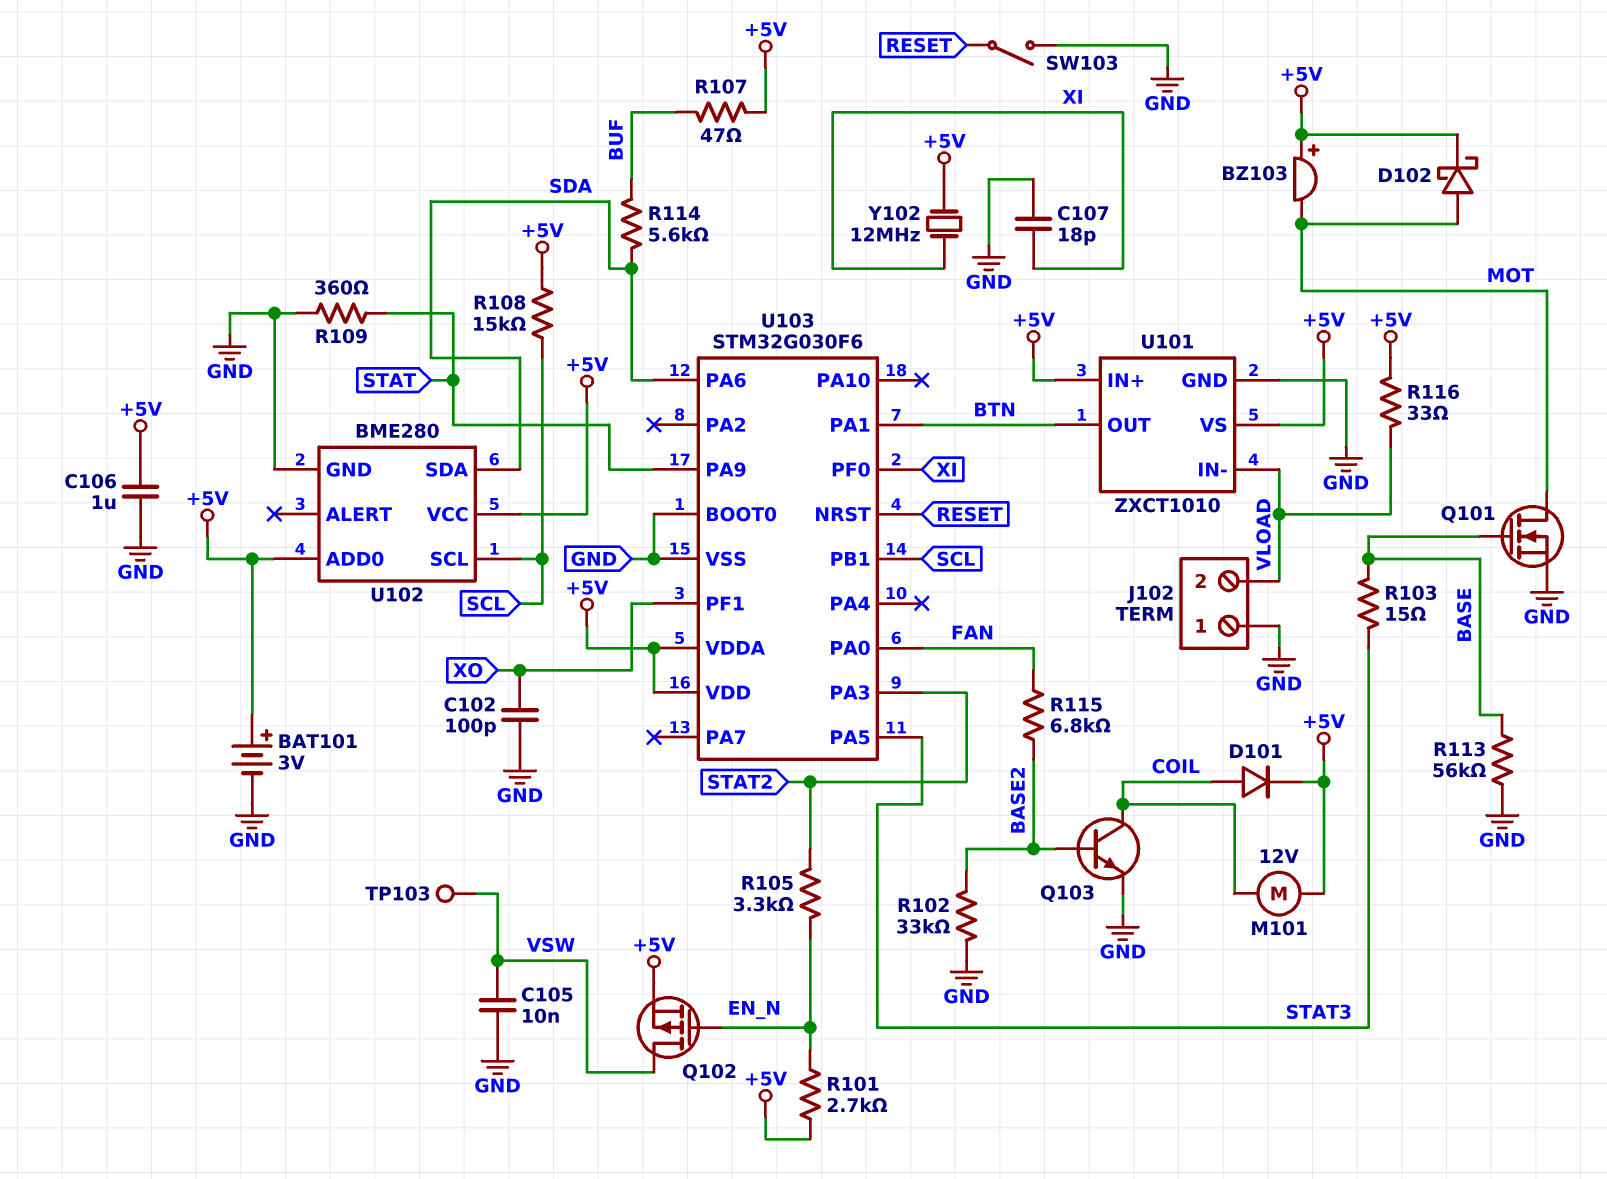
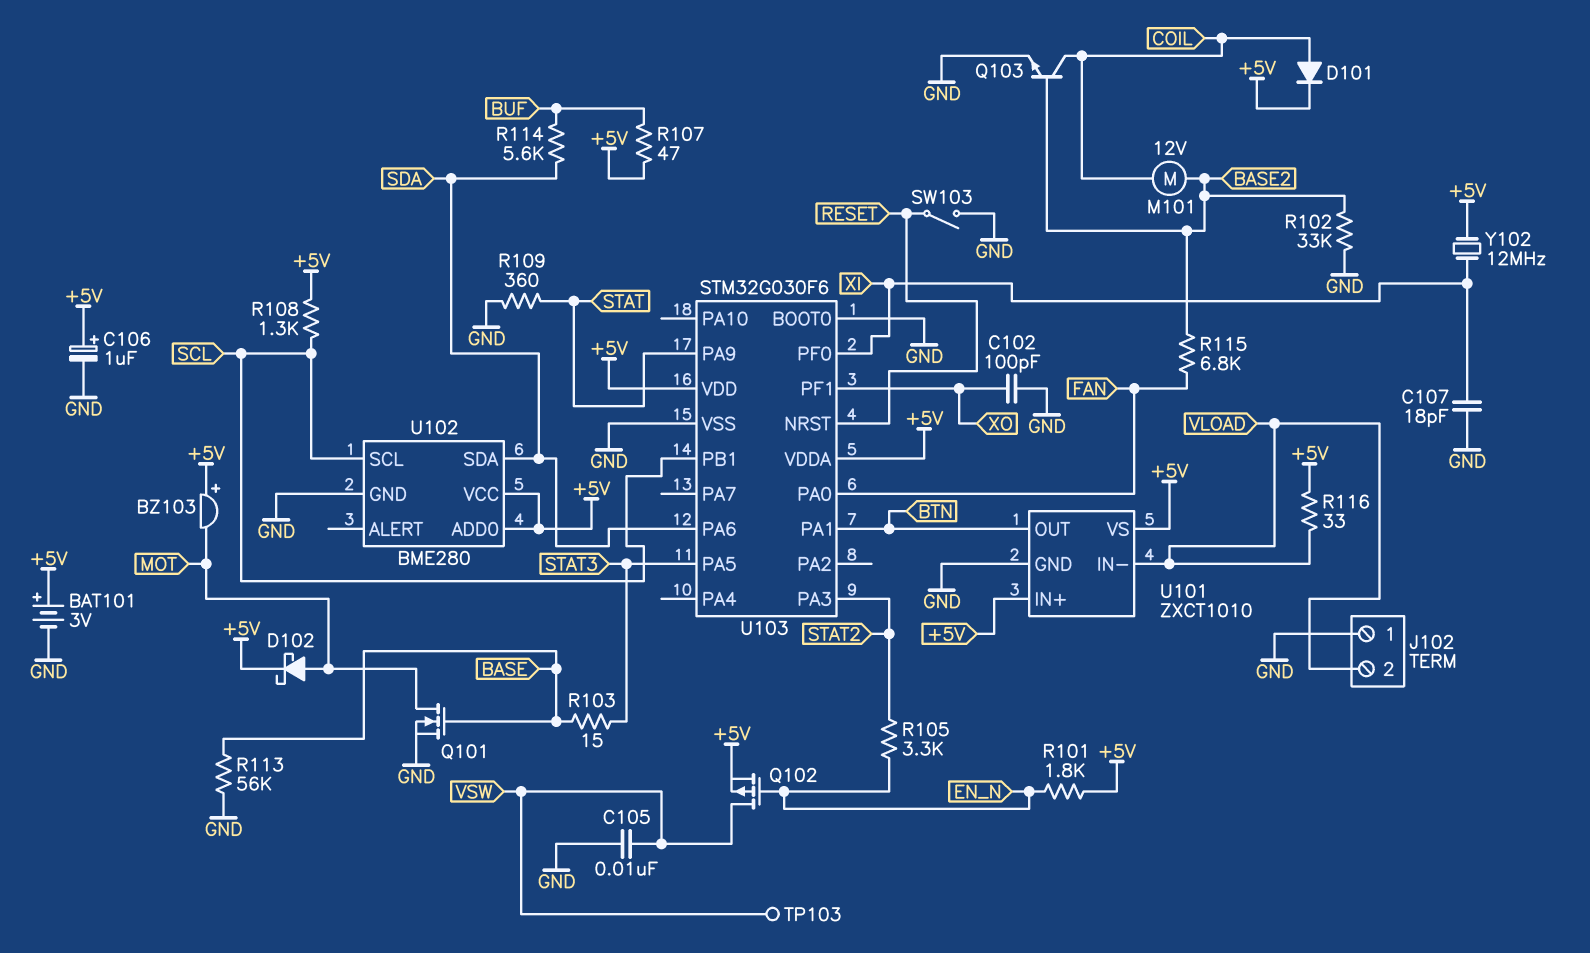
C106: 1uF (+5V, GND) -> 1uF (plus +5V, minus GND)
M101: motor 12V (+5V, COIL) -> motor 12V (BASE2, COIL)
R101: 2.7k (+5V, EN_N) -> 1.8k (+5V, EN_N)
R108: 15k (+5V, SCL) -> 1.3k (+5V, SCL)

